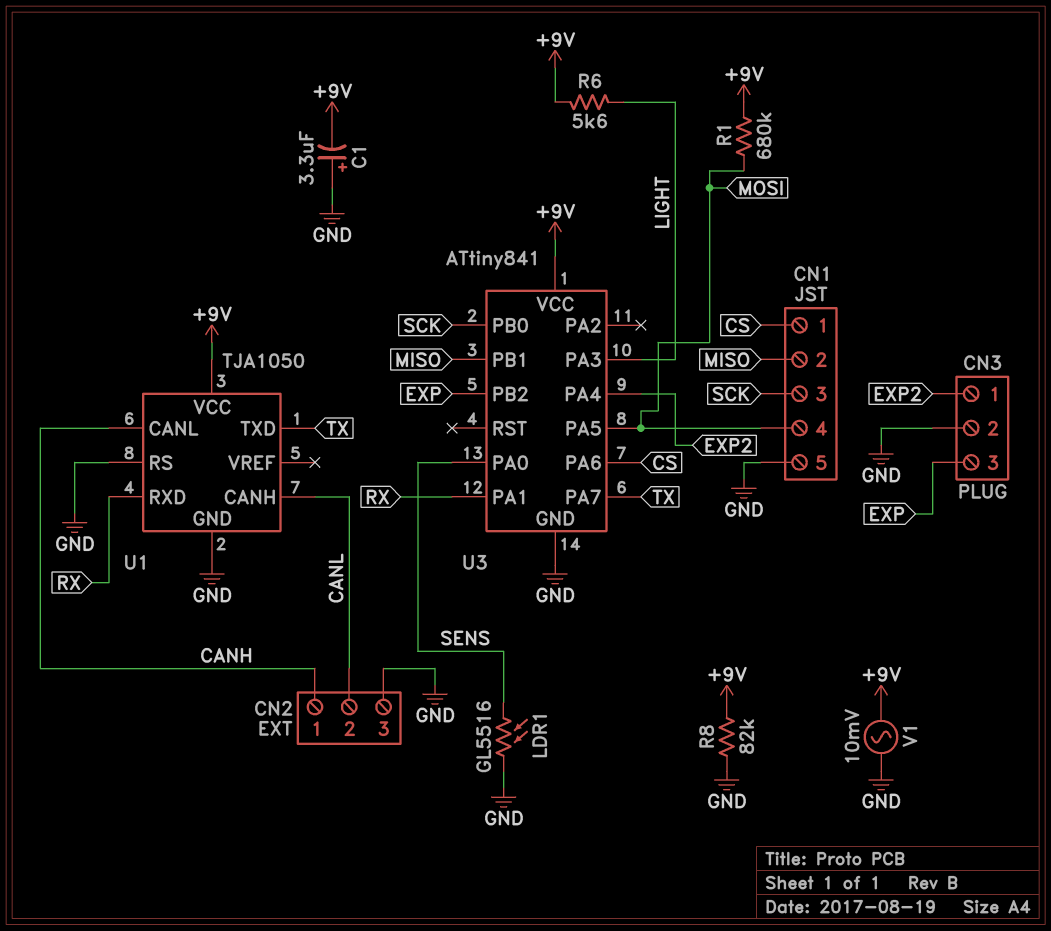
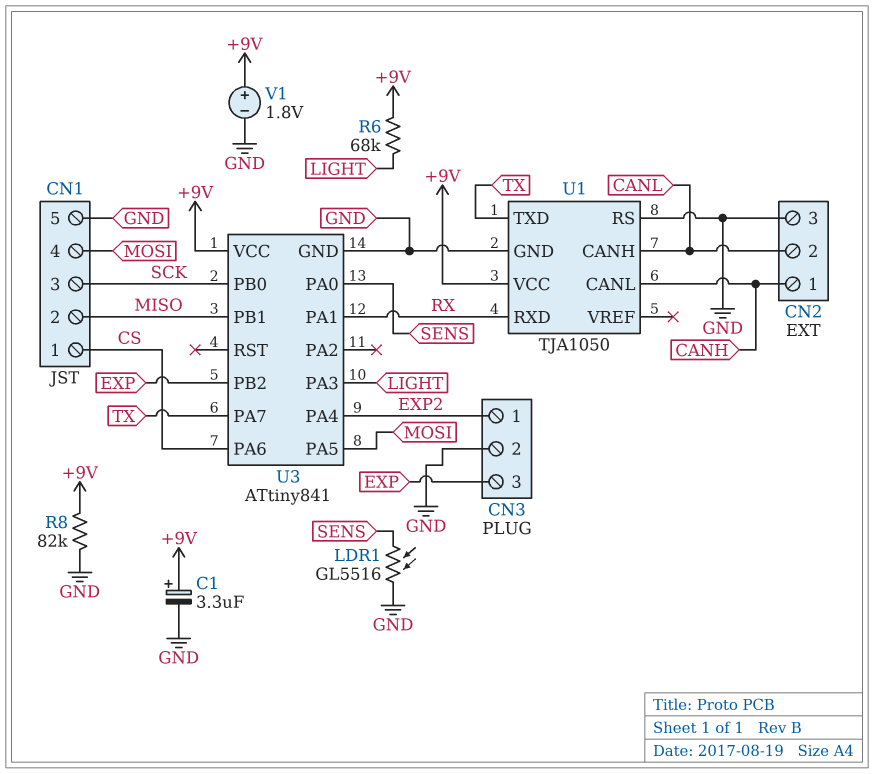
C1: 3.3uF (plus GND, minus +9V) -> 3.3uF (plus +9V, minus GND)
R1: 680k (+9V, MOSI) -> none
R6: 5.6k (+9V, LIGHT) -> 68k (+9V, LIGHT)
V1: AC 10mV (+9V, GND) -> 1.8V (plus +9V, minus GND)

